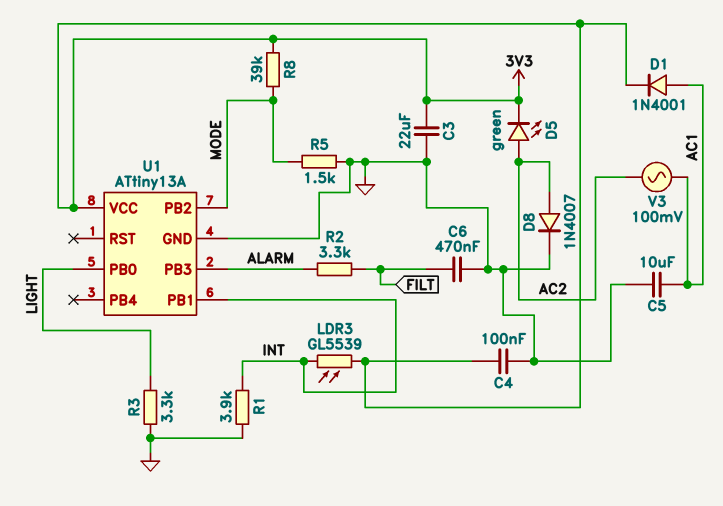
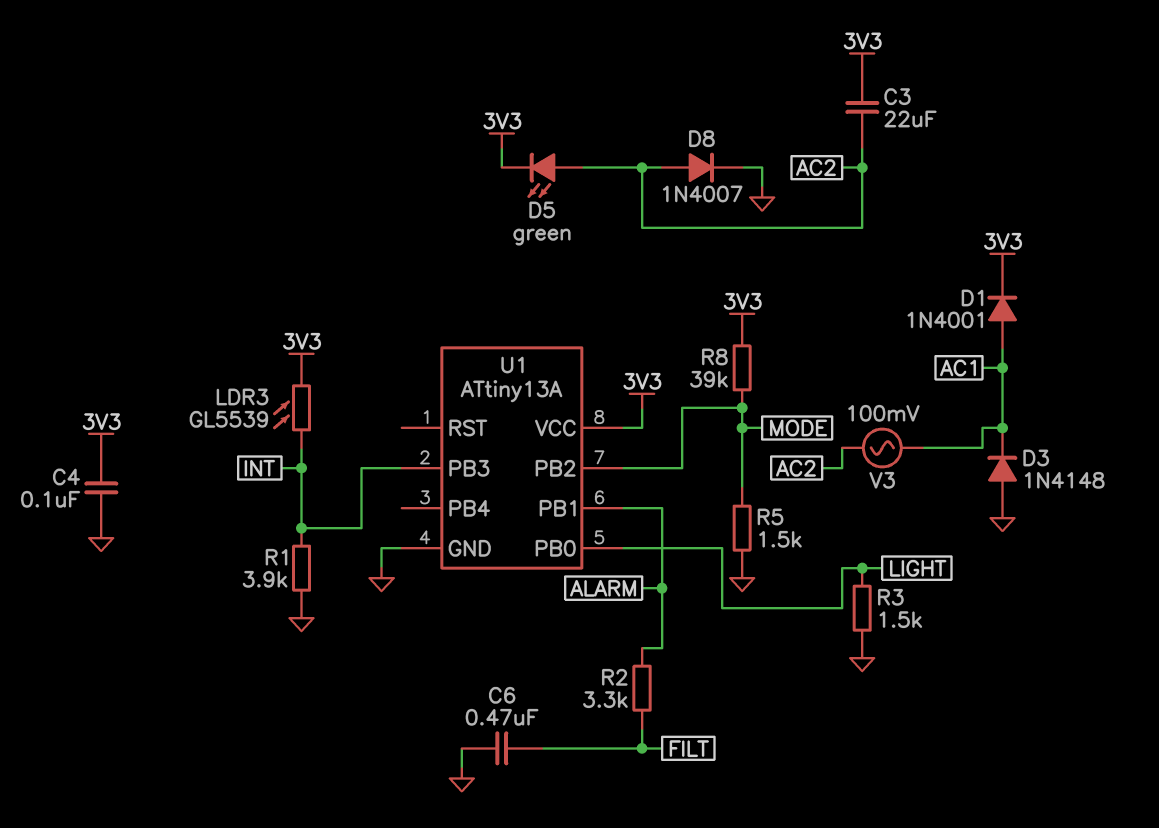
C3: 22uF (3V3, GND) -> 22uF (3V3, AC2)
C5: 10uF (AC1, GND) -> none
D3: none -> diode 1N4148 (A GND, K AC1)
R3: 3.3k (GND, LIGHT) -> 1.5k (GND, LIGHT)
U1 pin PB1: INT -> ALARM
U1 pin PB3: ALARM -> INT

